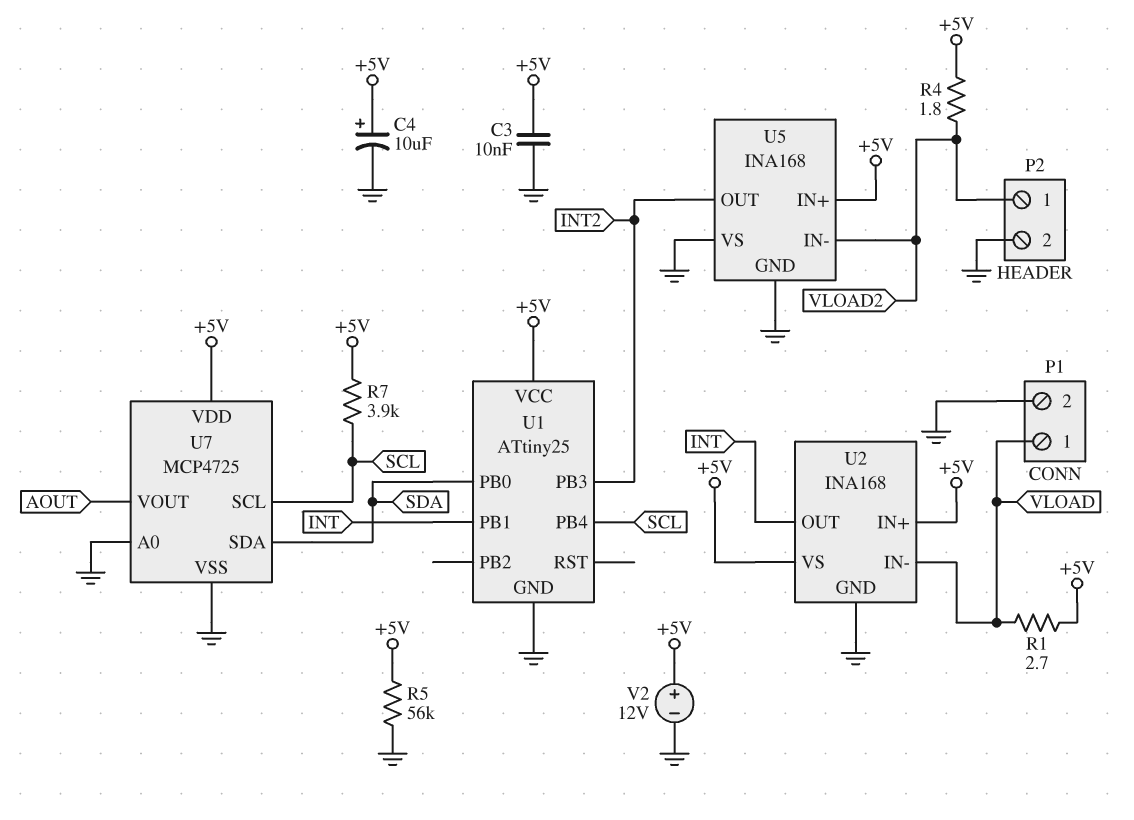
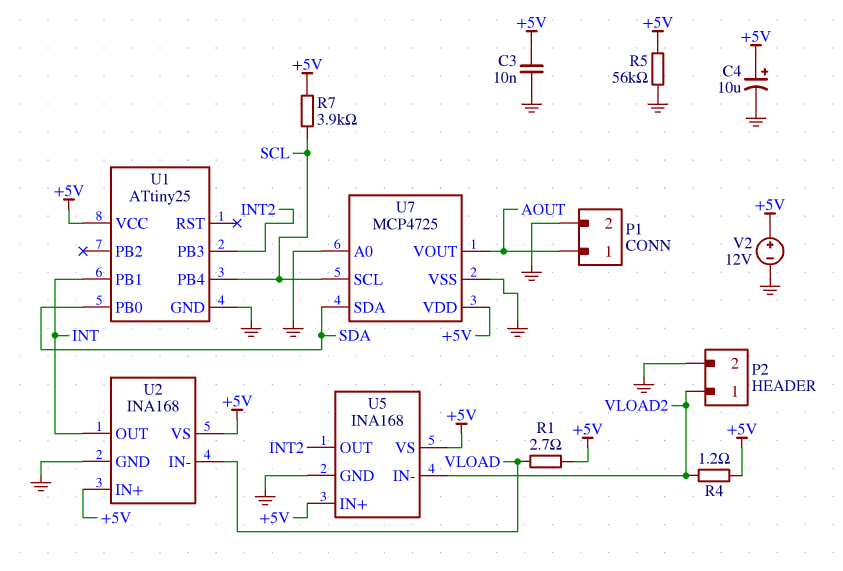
P1 pin 1: VLOAD -> AOUT
R4: 1.8 (+5V, VLOAD2) -> 1.2 (+5V, VLOAD2)
U5 pin VS: GND -> +5V

